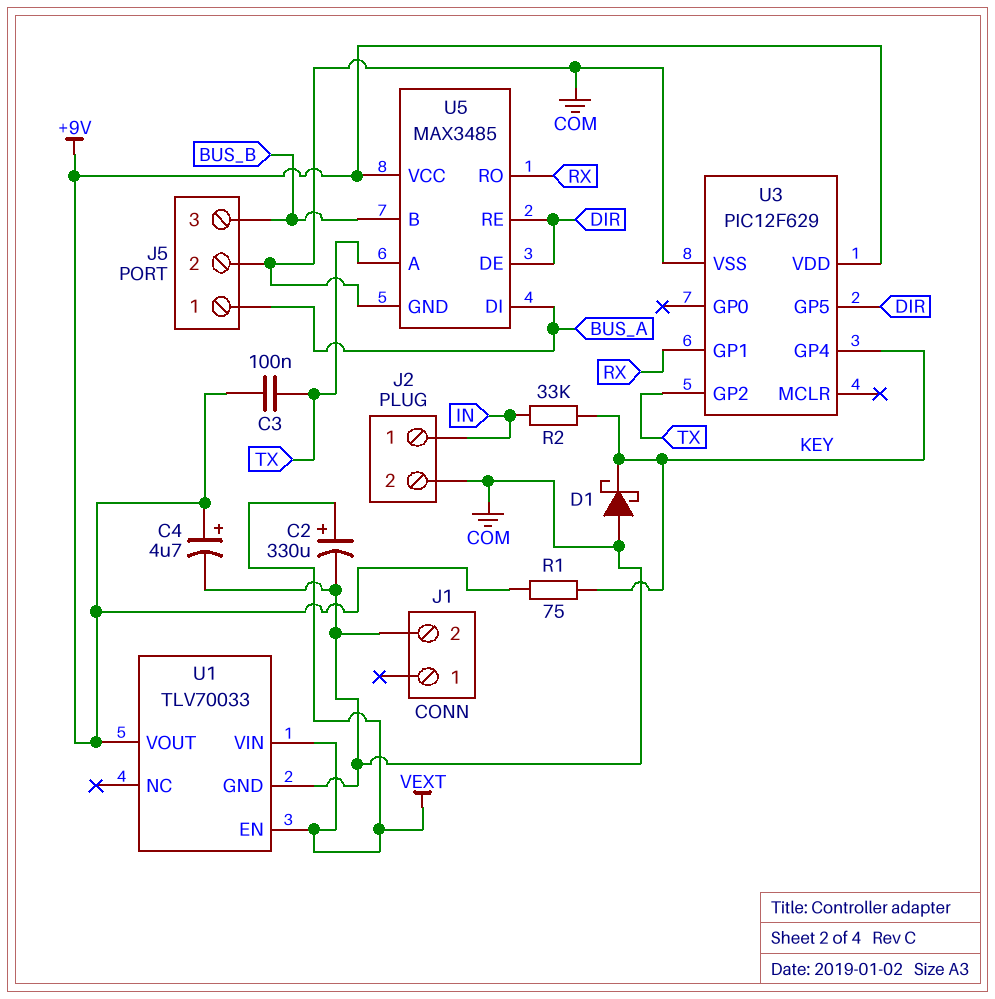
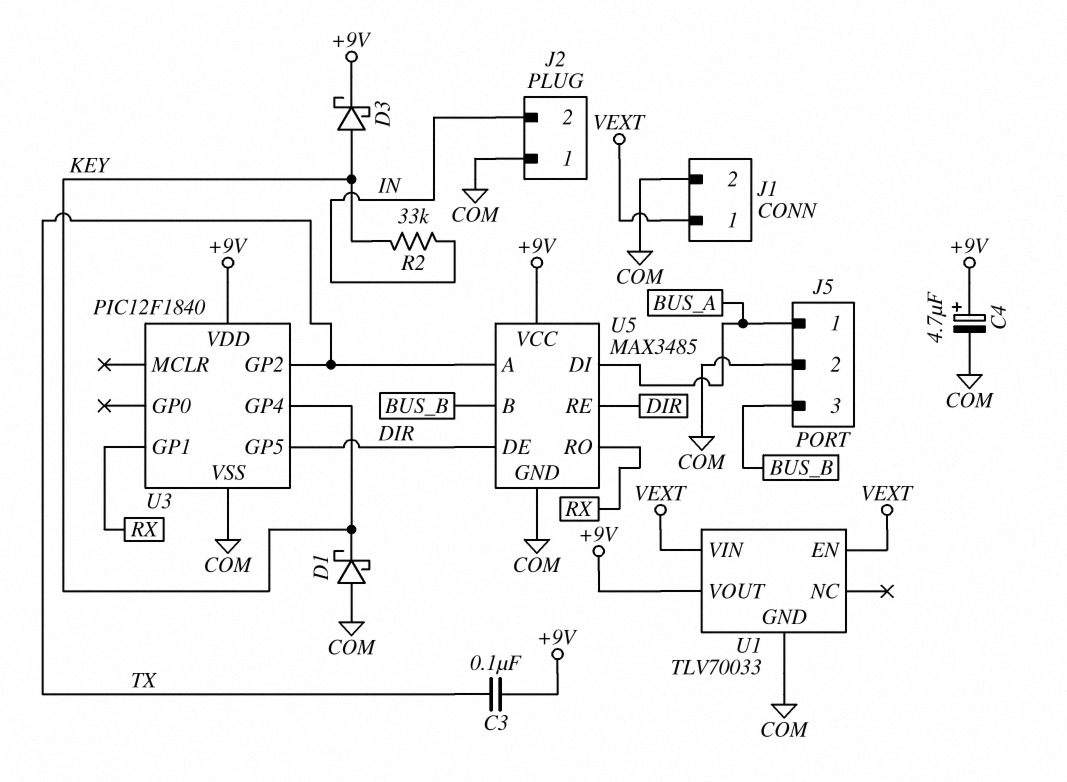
C2: 330uF (plus VEXT, minus COM) -> none
D3: none -> schottky (A KEY, K +9V)
J1 pin 1: none -> VEXT
J2 pin 1: IN -> COM
J2 pin 2: COM -> IN
R1: 75 (+9V, KEY) -> none
U3: PIC12F629 -> PIC12F1840

